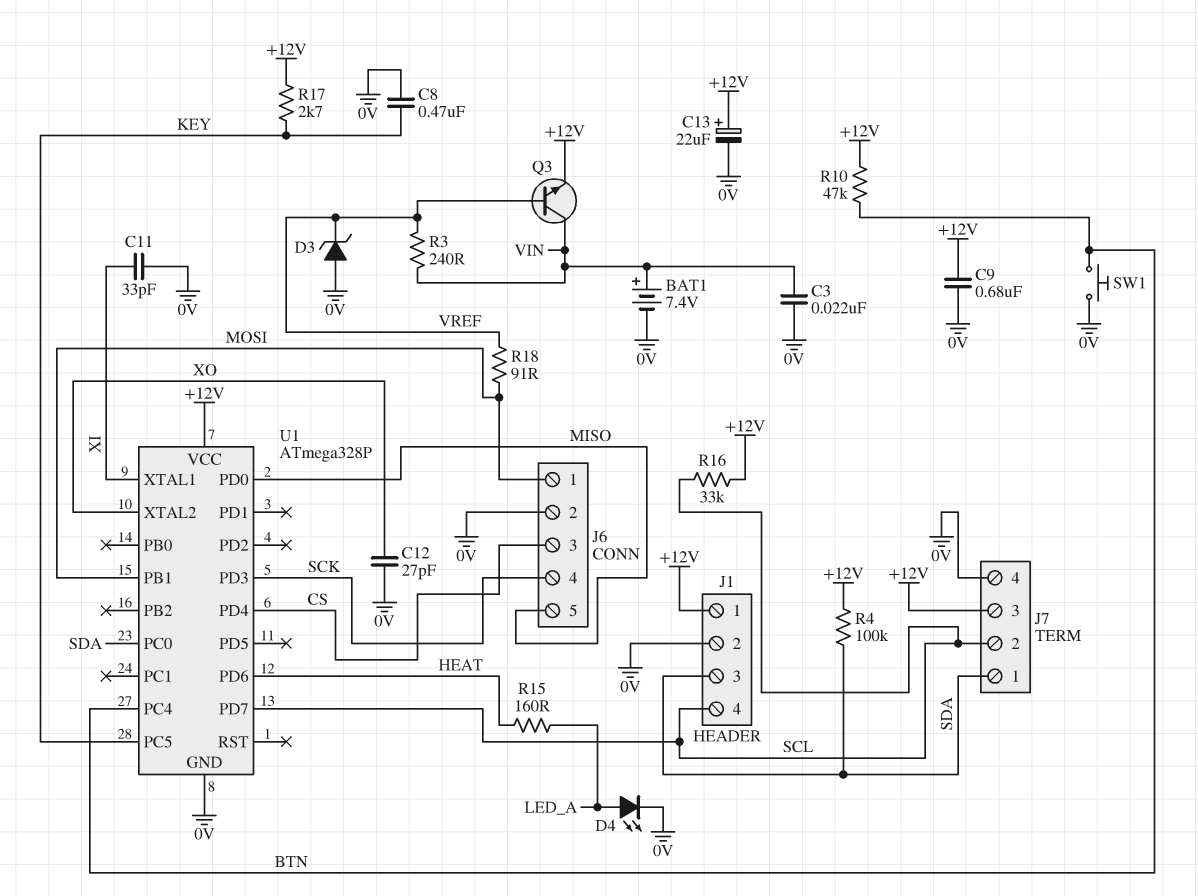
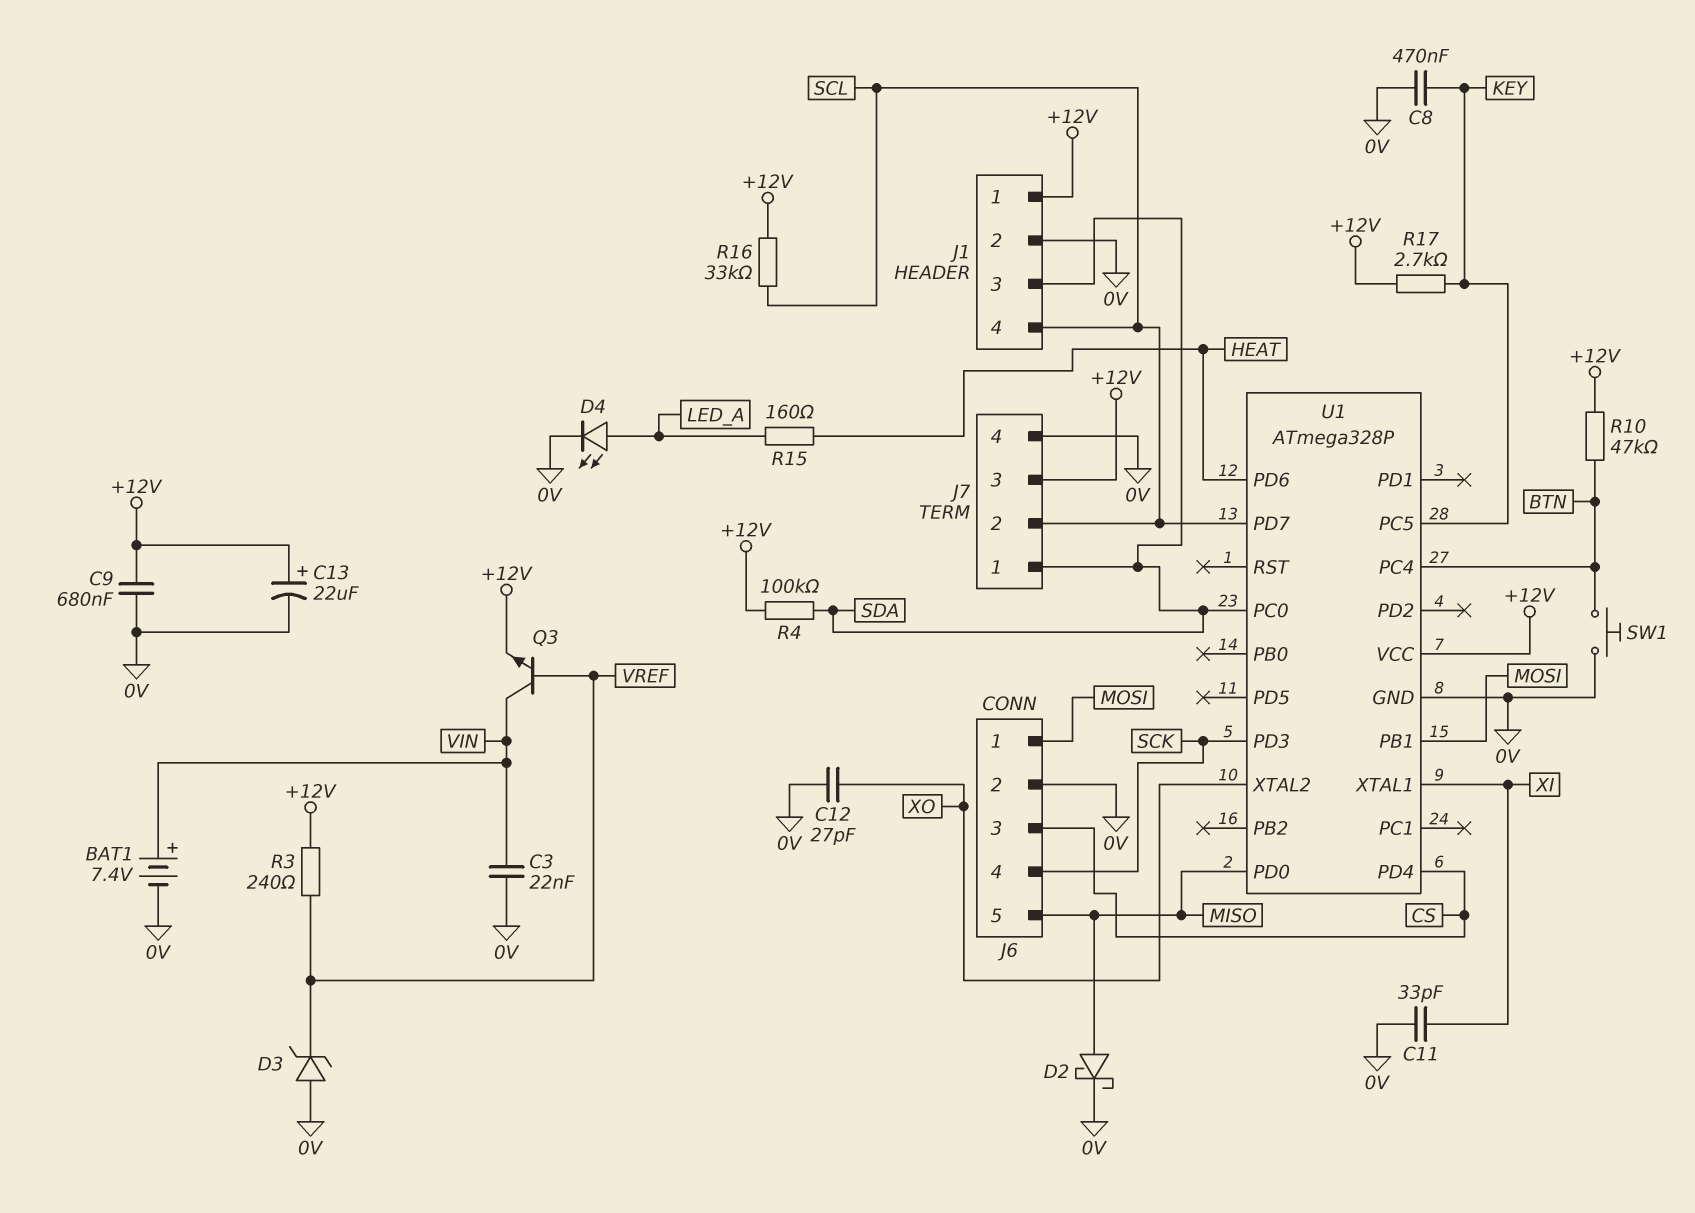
D2: none -> schottky (A MISO, K 0V)
R3: 240 (VIN, VREF) -> 240 (+12V, VREF)
R18: 91 (MOSI, VREF) -> none

